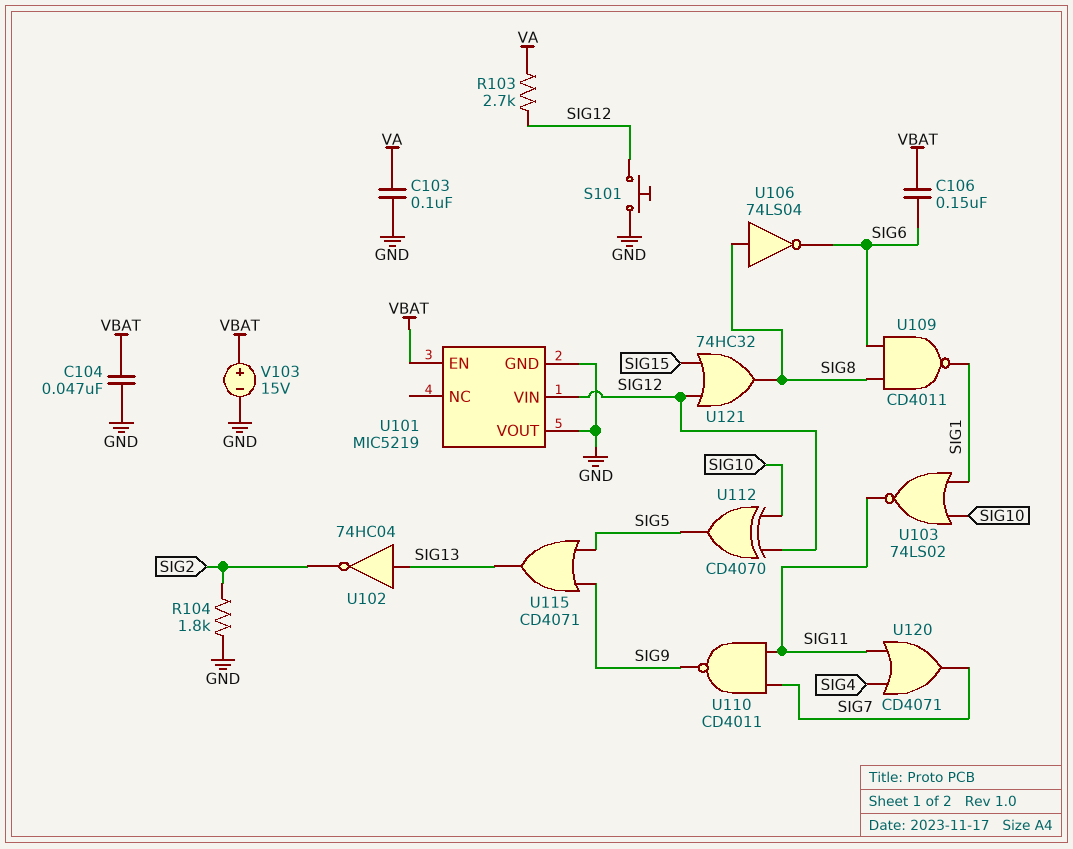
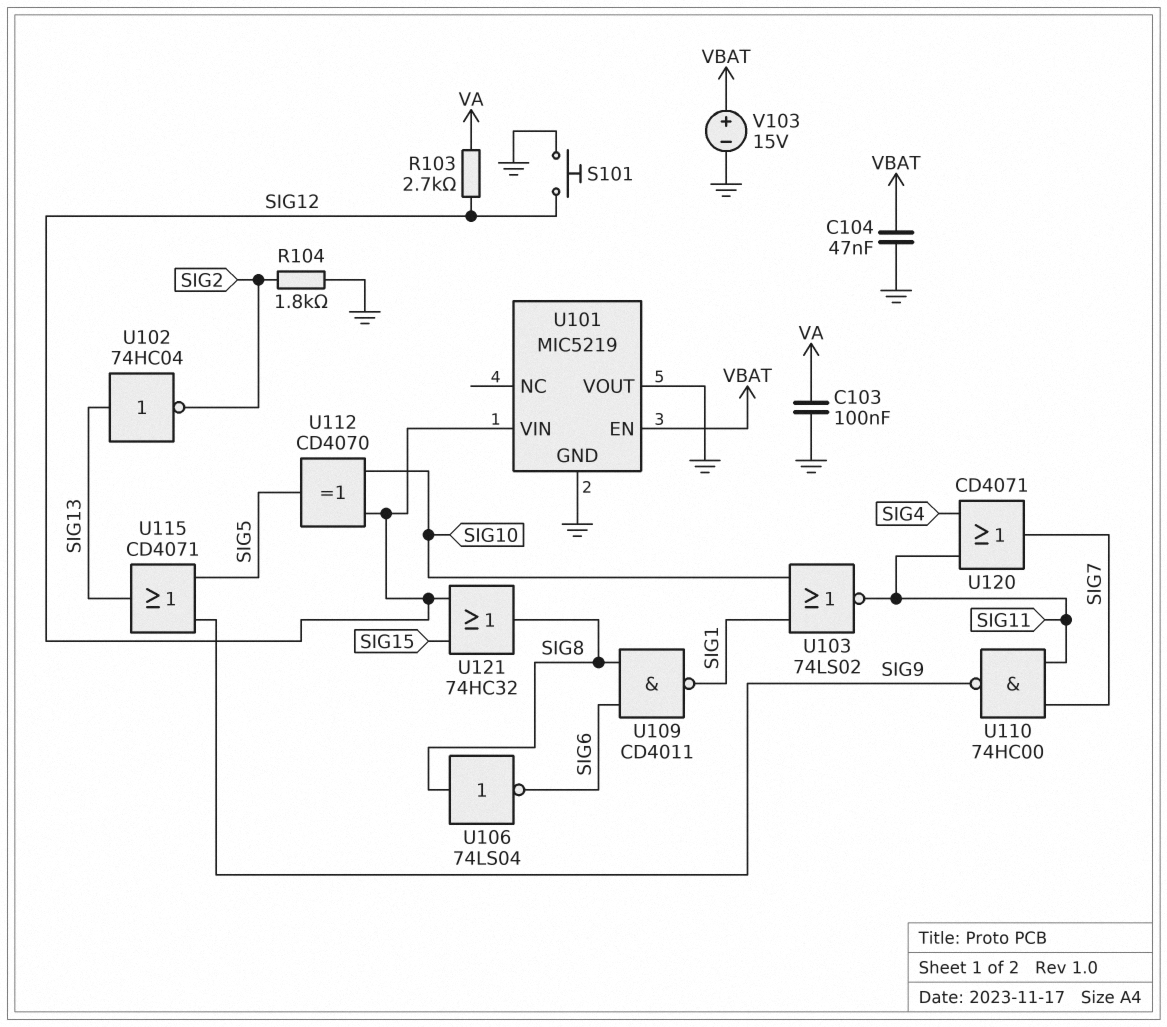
C106: 150nF (SIG6, VBAT) -> none
U110: NAND CD4011 (in SIG7, in SIG11, out SIG9) -> NAND 74HC00 (in SIG7, in SIG11, out SIG9)

